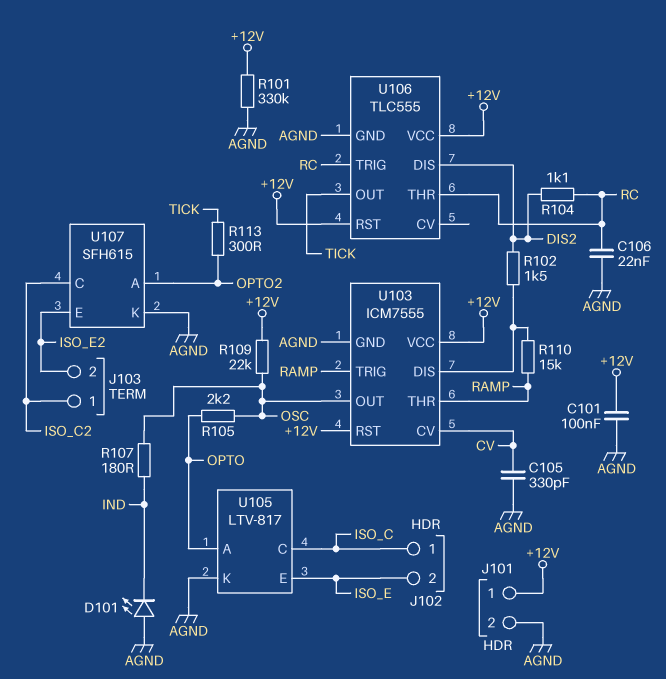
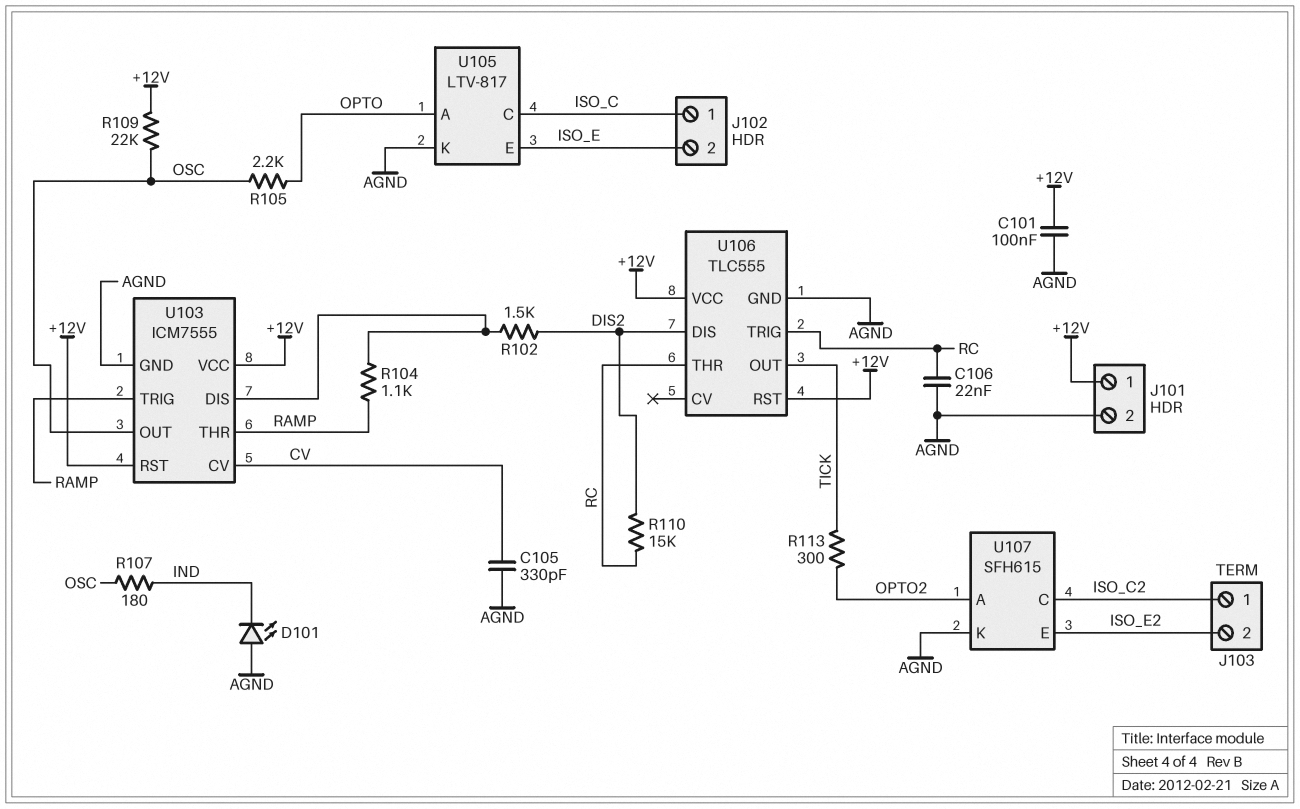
R101: 330k (+12V, AGND) -> none
R104: 1.1k (DIS2, RC) -> 1.1k (RAMP, U103/DIS)
R110: 15k (RAMP, U103/DIS) -> 15k (DIS2, RC)

